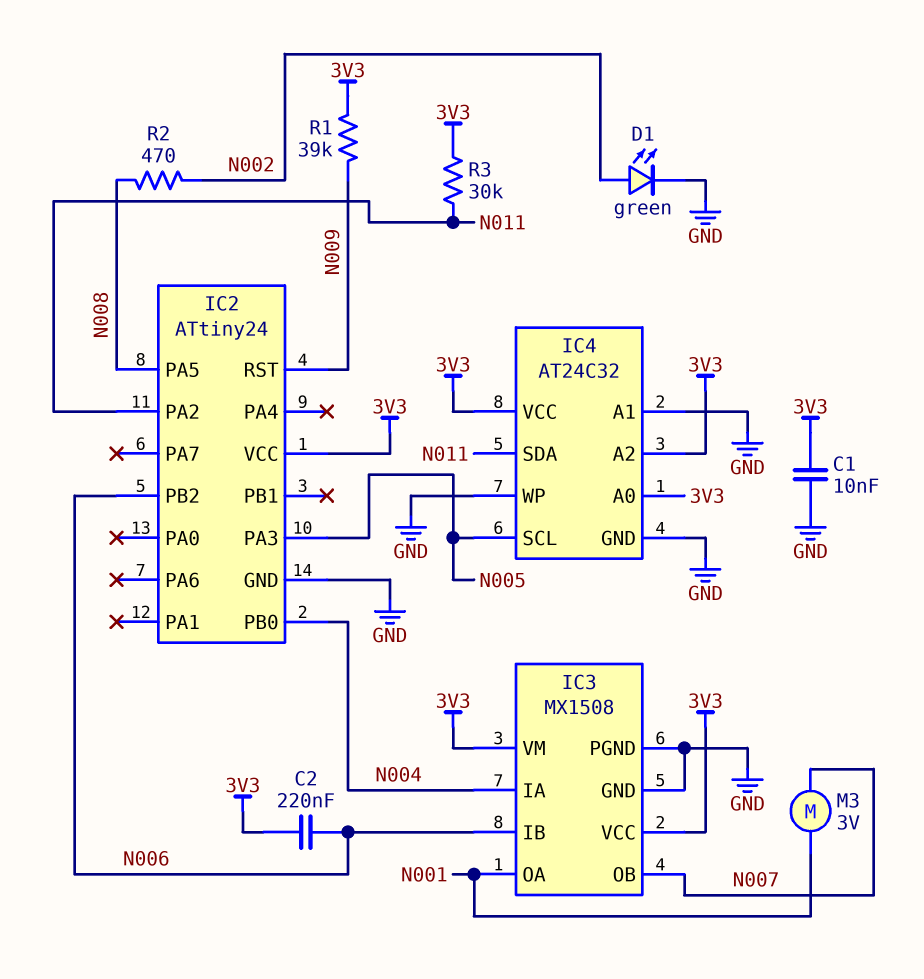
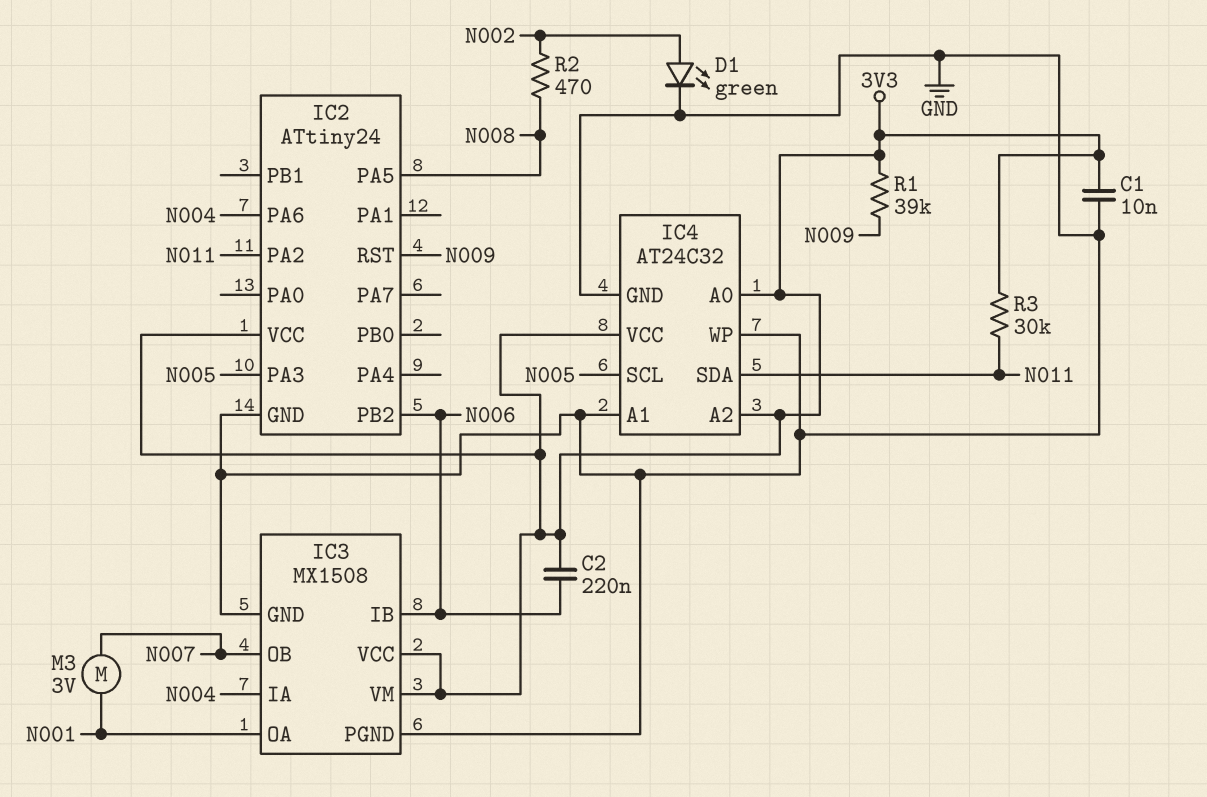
IC2 pin PA6: none -> N004
IC2 pin PB0: N004 -> none

